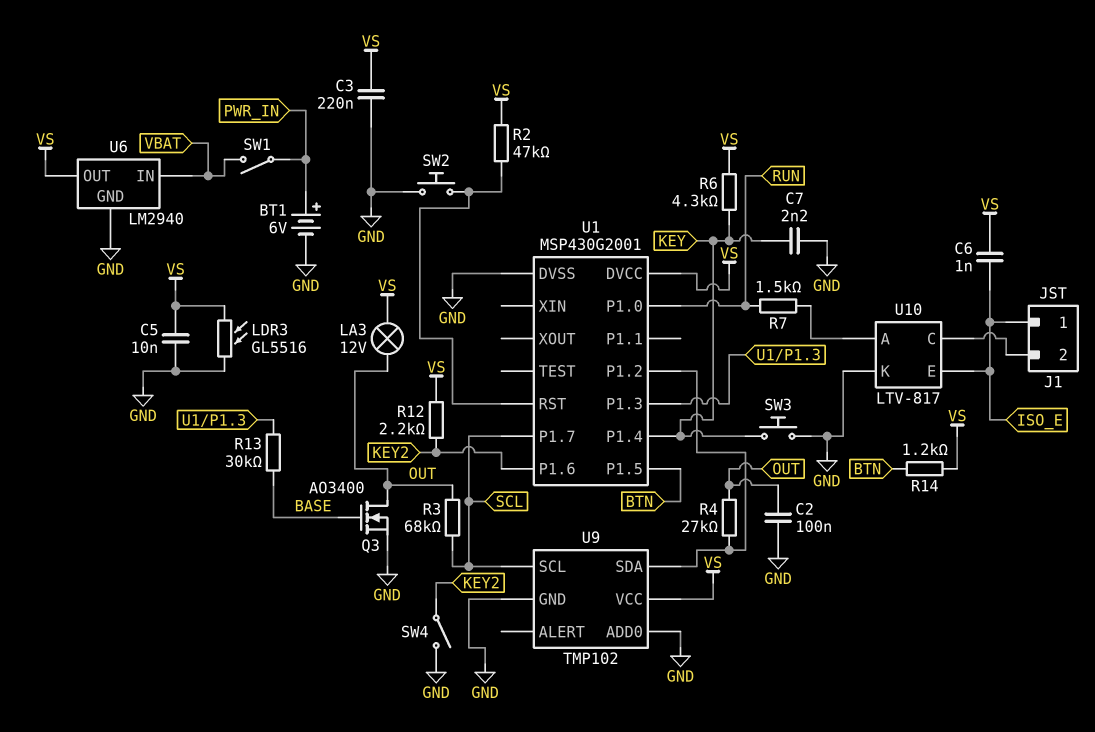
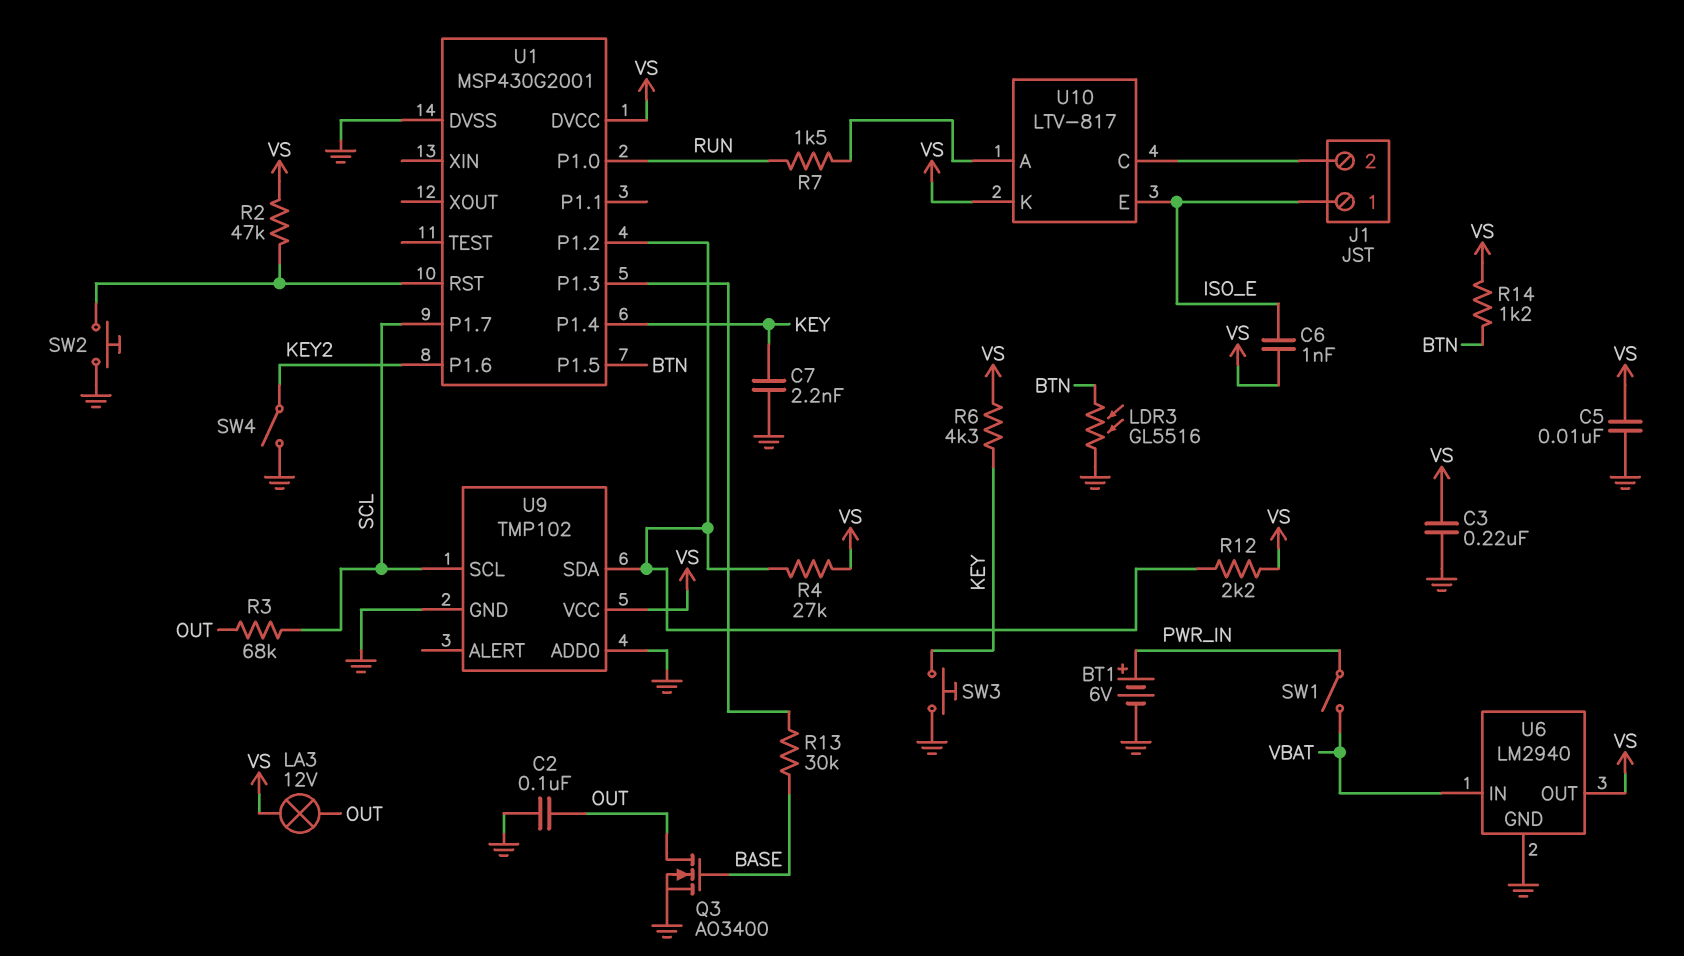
LDR3: GL5516 (GND, VS) -> GL5516 (BTN, GND)
R4: 27k (OUT, U1/P1.2) -> 27k (U1/P1.2, VS)
R12: 2.2k (KEY2, VS) -> 2.2k (U1/P1.2, VS)
U10 pin K: GND -> VS

